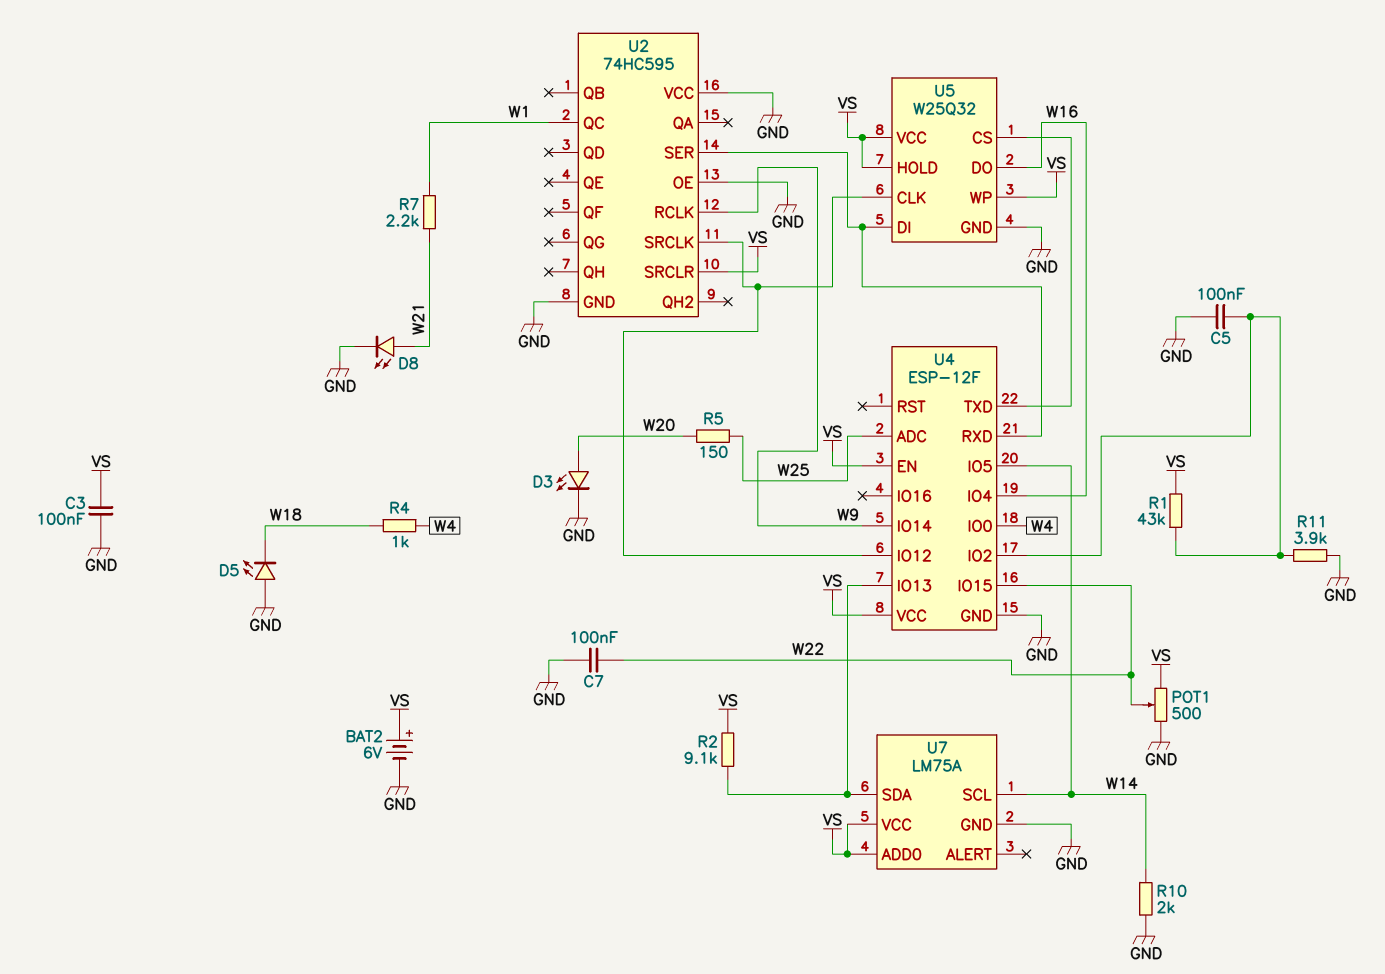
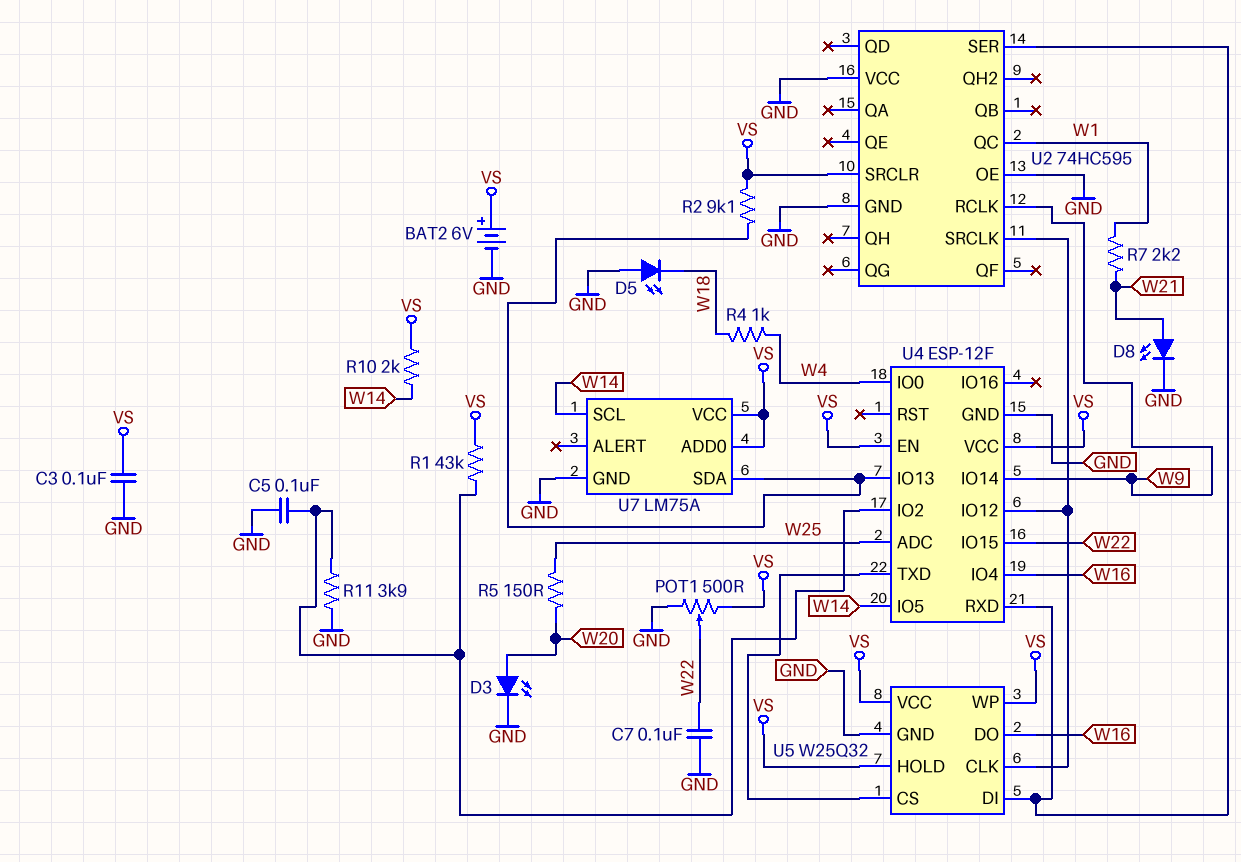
R10: 2k (GND, W14) -> 2k (VS, W14)

